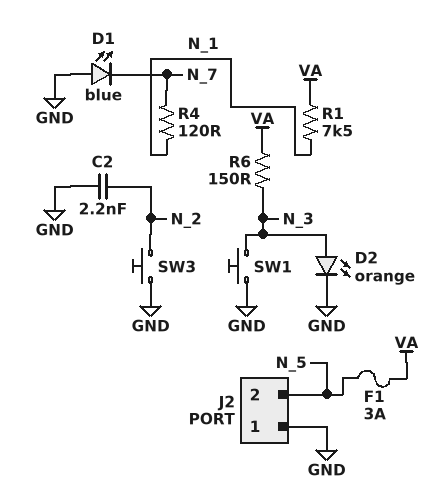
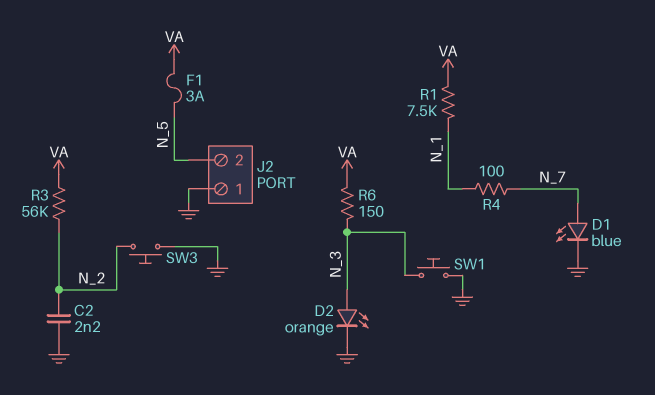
D1: LED blue (A GND, K N_7) -> LED blue (A N_7, K GND)
R3: none -> 56k (N_2, VA)
R4: 120 (N_1, N_7) -> 100 (N_1, N_7)

